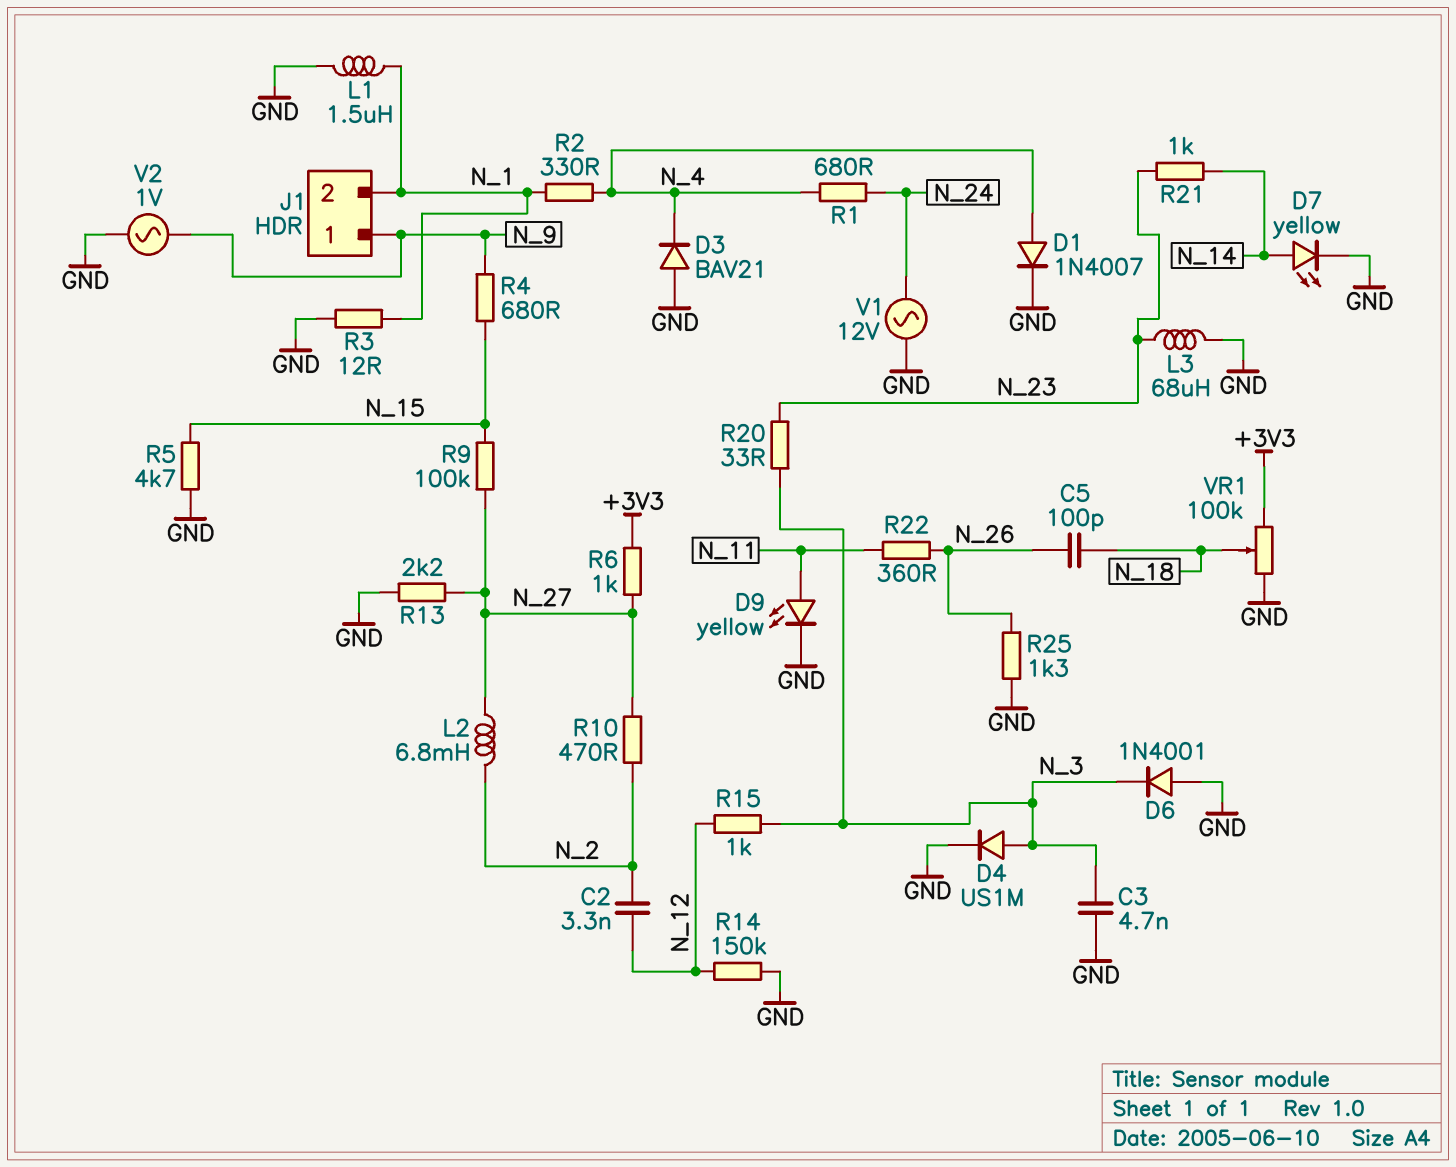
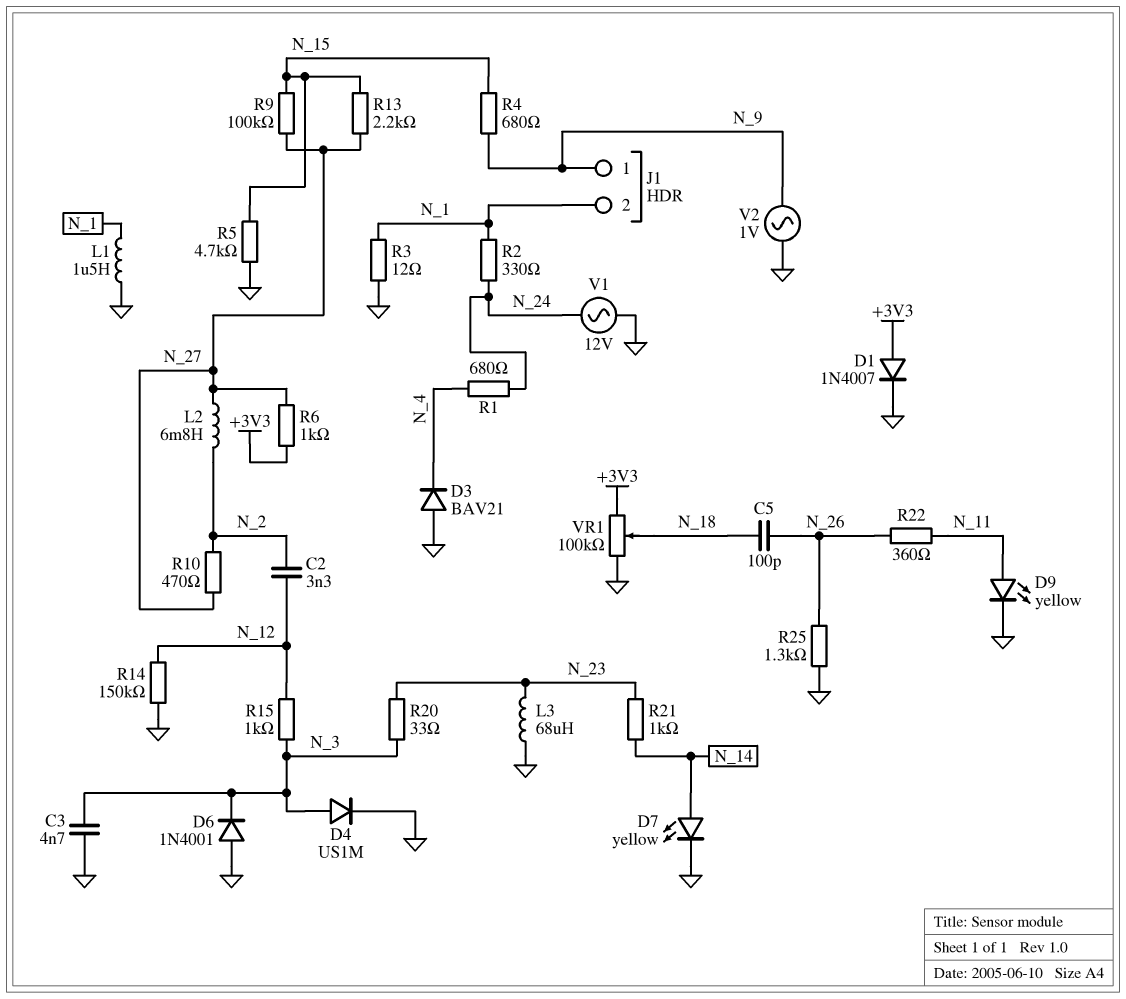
D1: diode 1N4007 (A N_4, K GND) -> diode 1N4007 (A +3V3, K GND)
R2: 330 (N_1, N_4) -> 330 (N_1, N_24)
R13: 2.2k (GND, N_27) -> 2.2k (N_15, N_27)

